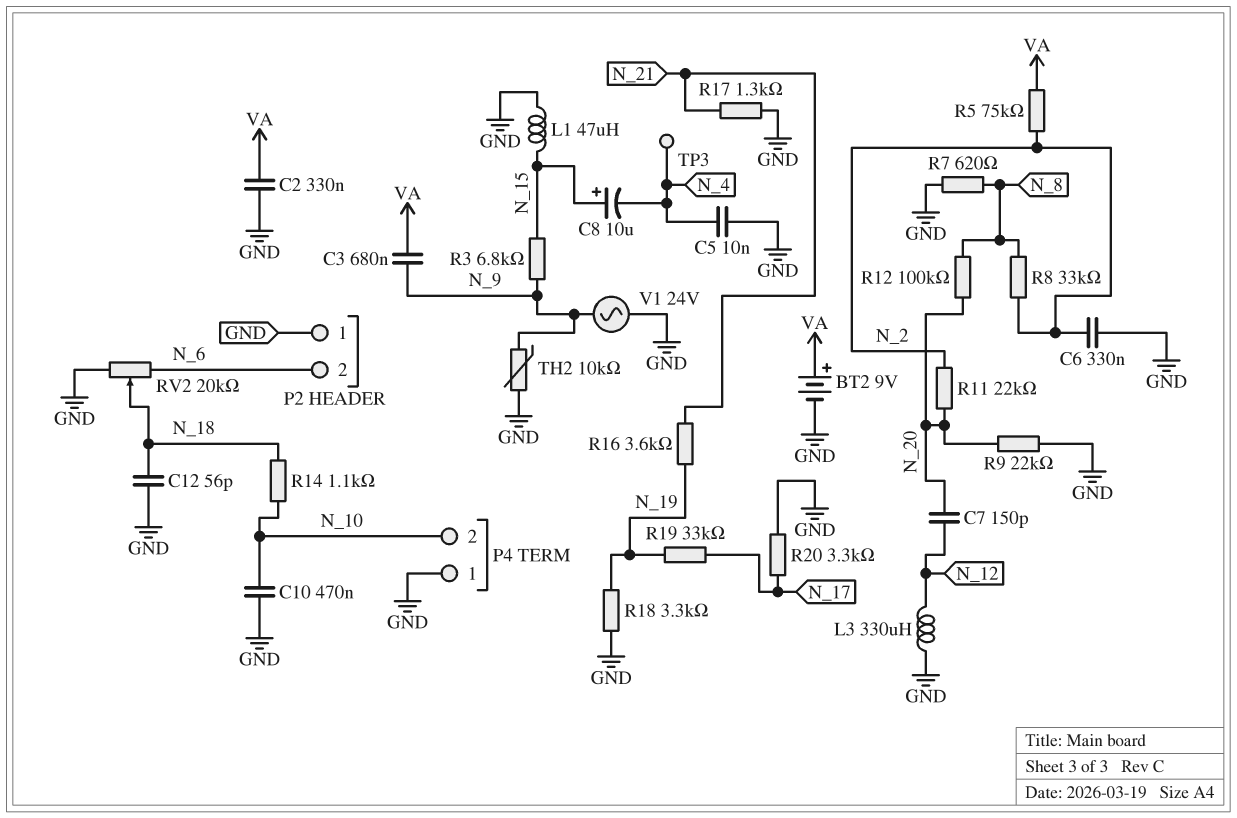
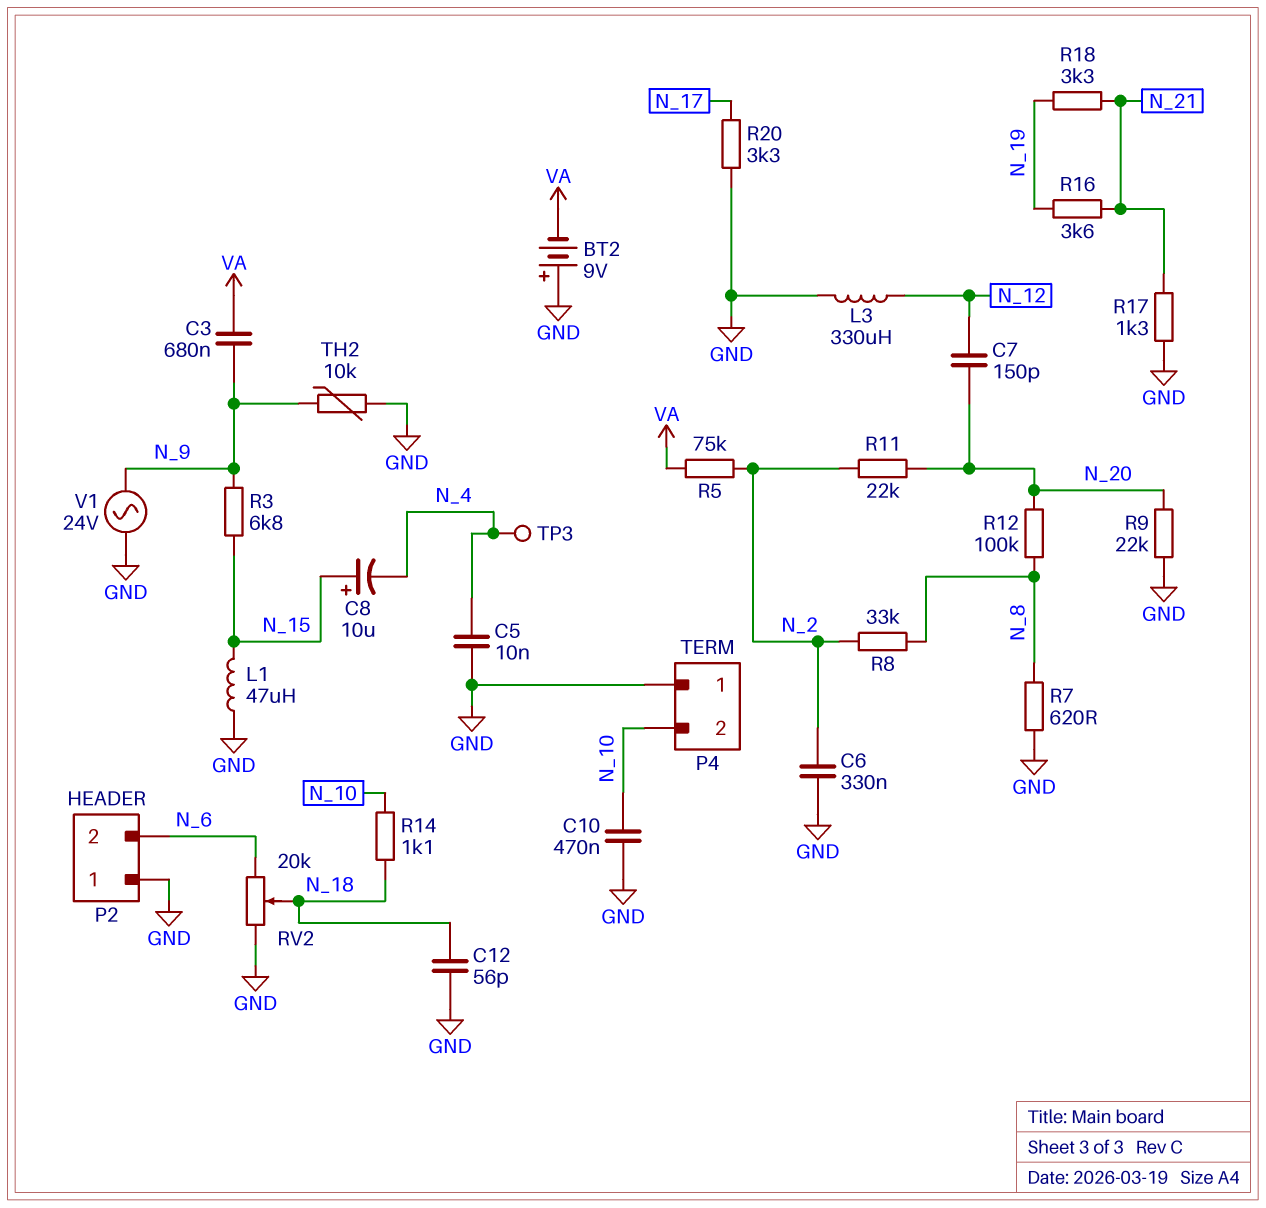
BT2: 9V (plus VA, minus GND) -> 9V (plus GND, minus VA)
C2: 330nF (GND, VA) -> none
R18: 3.3k (GND, N_19) -> 3.3k (N_19, N_21)
R19: 33k (N_17, N_19) -> none

